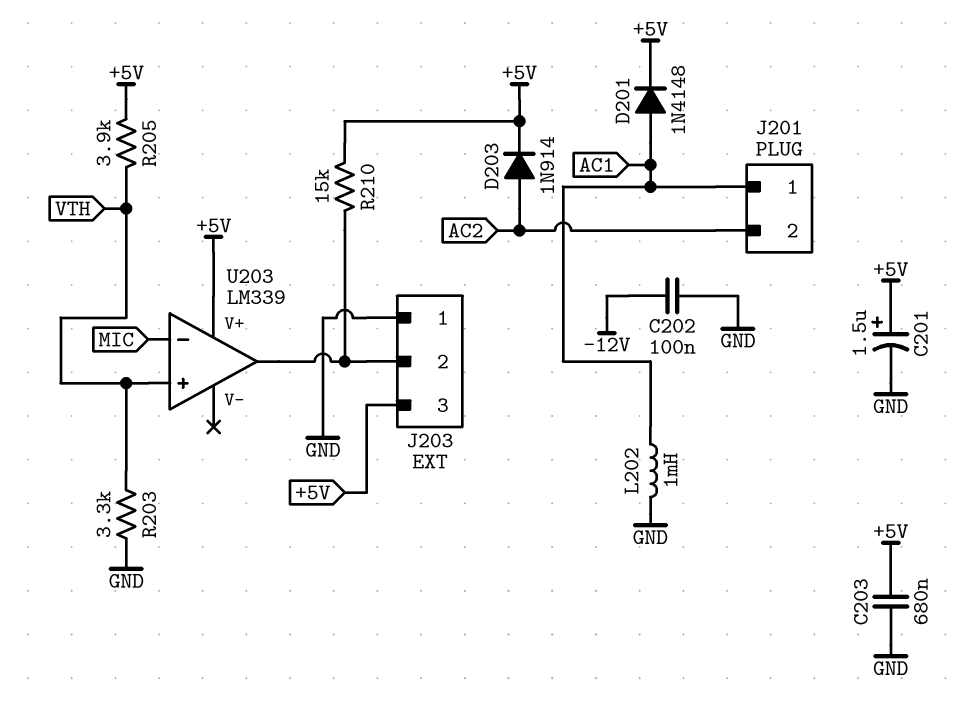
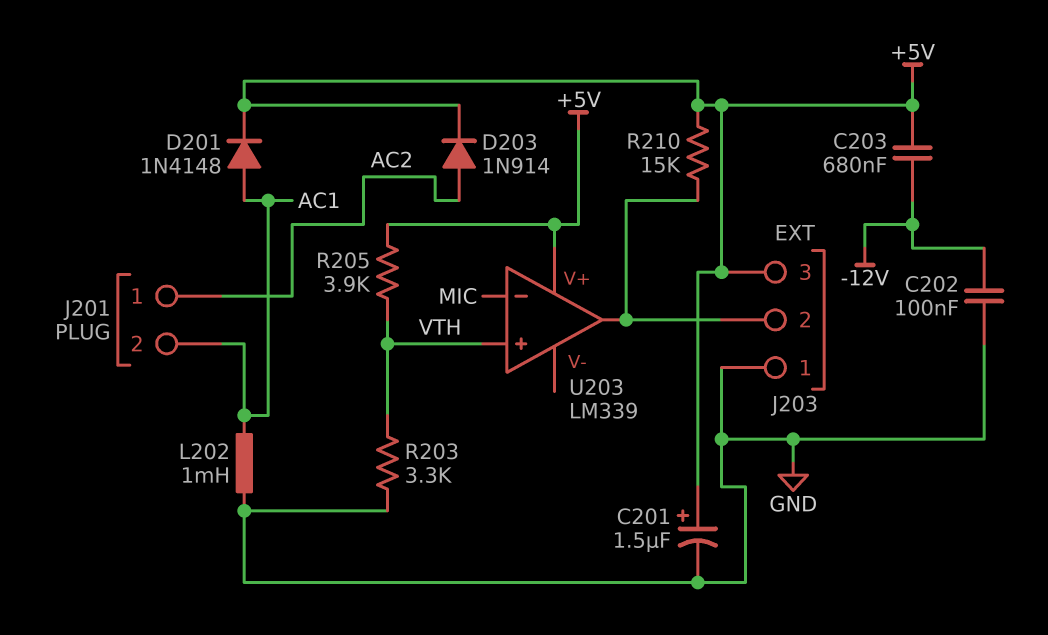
C203: 680nF (+5V, GND) -> 680nF (+5V, -12V)
J201 pin 1: AC1 -> AC2
J201 pin 2: AC2 -> AC1

